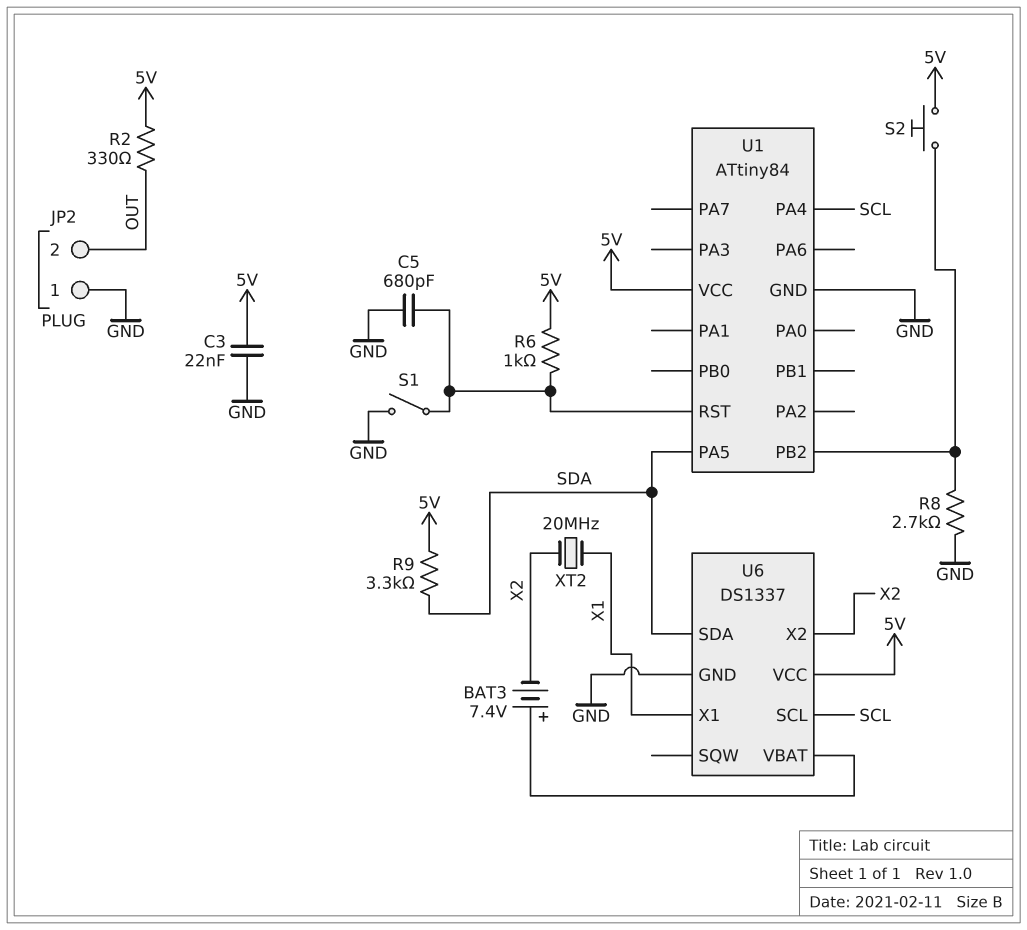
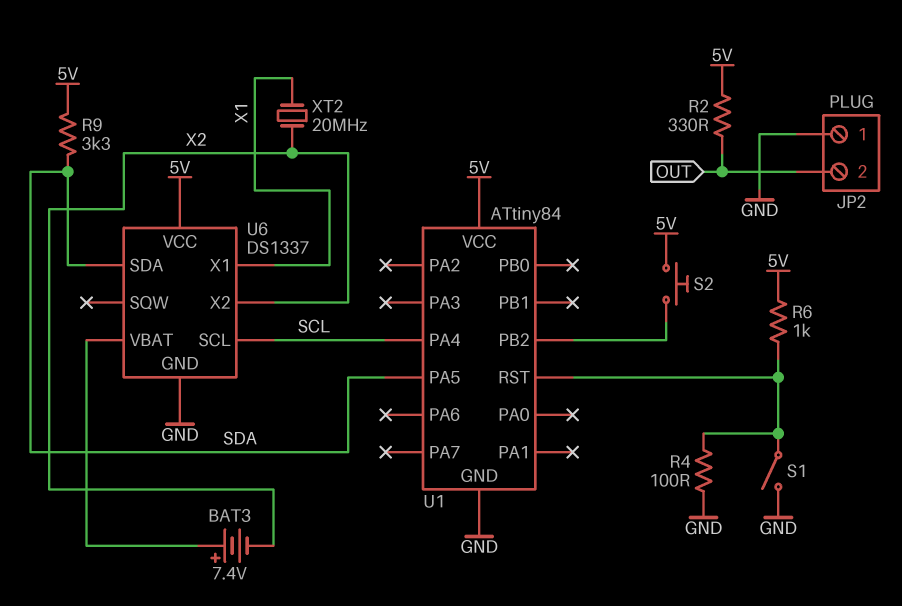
C3: 22nF (5V, GND) -> none
C5: 680pF (GND, U1/RST) -> none
R4: none -> 100 (GND, U1/RST)
R8: 2.7k (GND, U1/PB2) -> none

